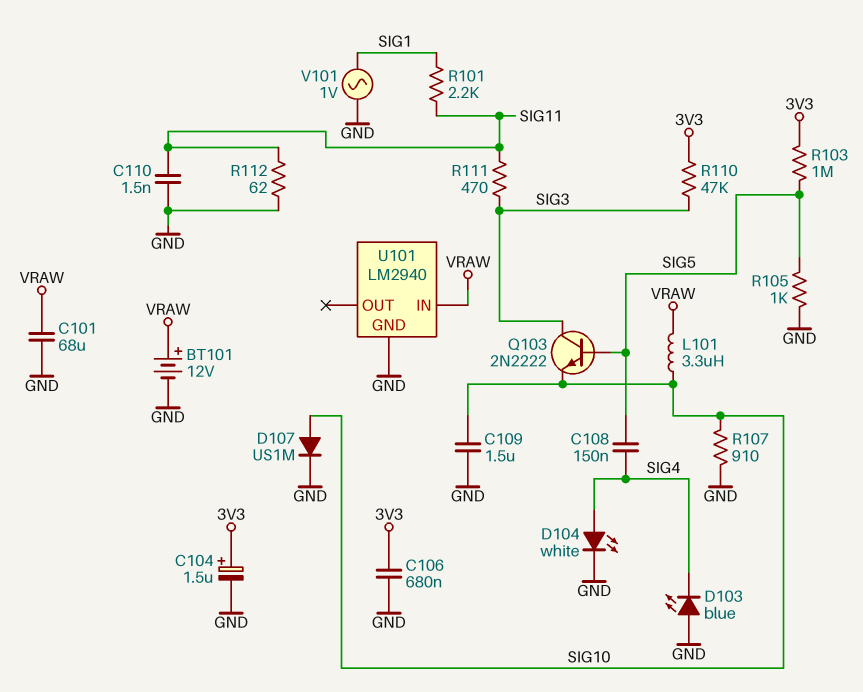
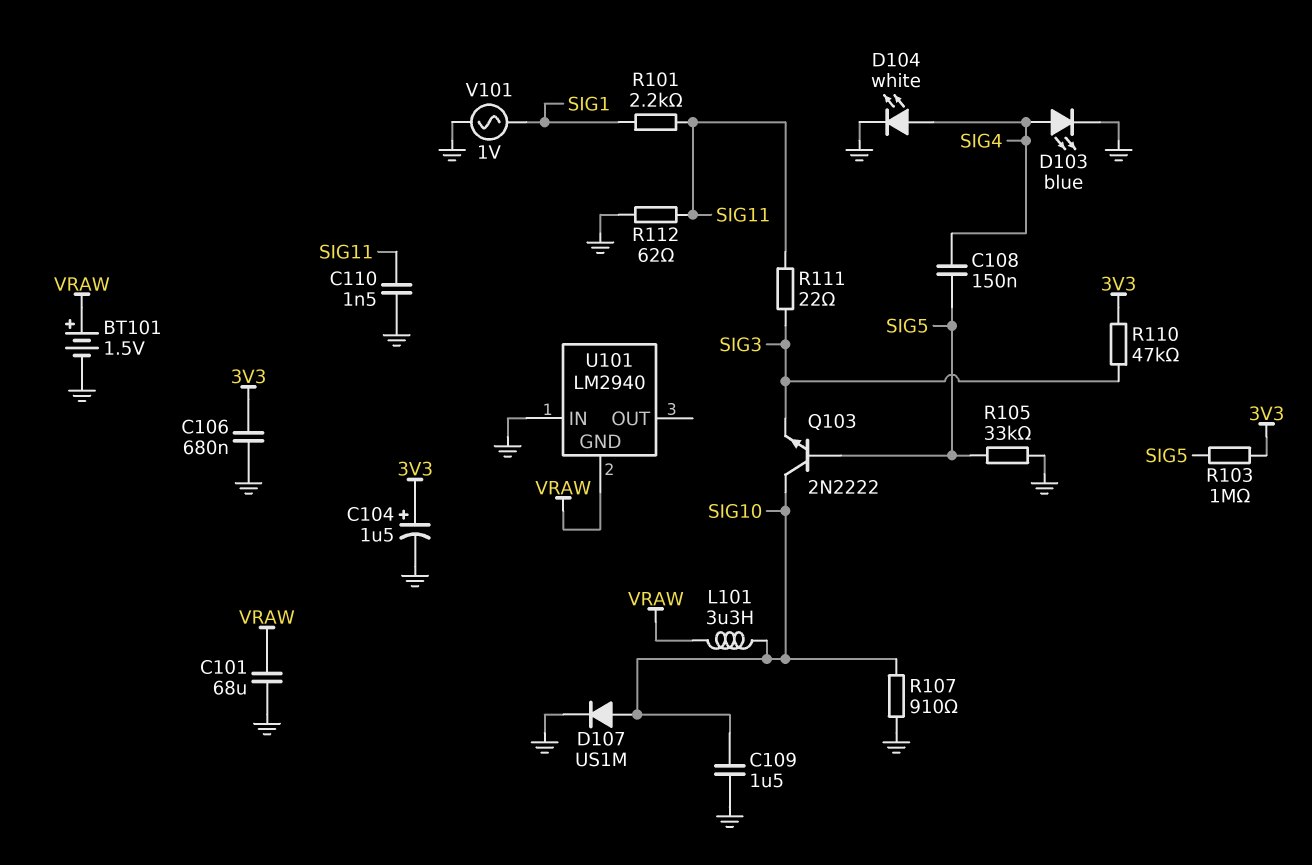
BT101: 12V (plus VRAW, minus GND) -> 1.5V (plus VRAW, minus GND)
D103: LED blue (A GND, K SIG4) -> LED blue (A SIG4, K GND)
Q103: NPN 2N2222 (B SIG5, C SIG3, E SIG10) -> NPN 2N2222 (B SIG5, C SIG10, E SIG3)
R105: 1k (GND, SIG5) -> 33k (GND, SIG5)
R111: 470 (SIG3, SIG11) -> 22 (SIG3, SIG11)
U101 pin GND: GND -> VRAW
U101 pin IN: VRAW -> GND

